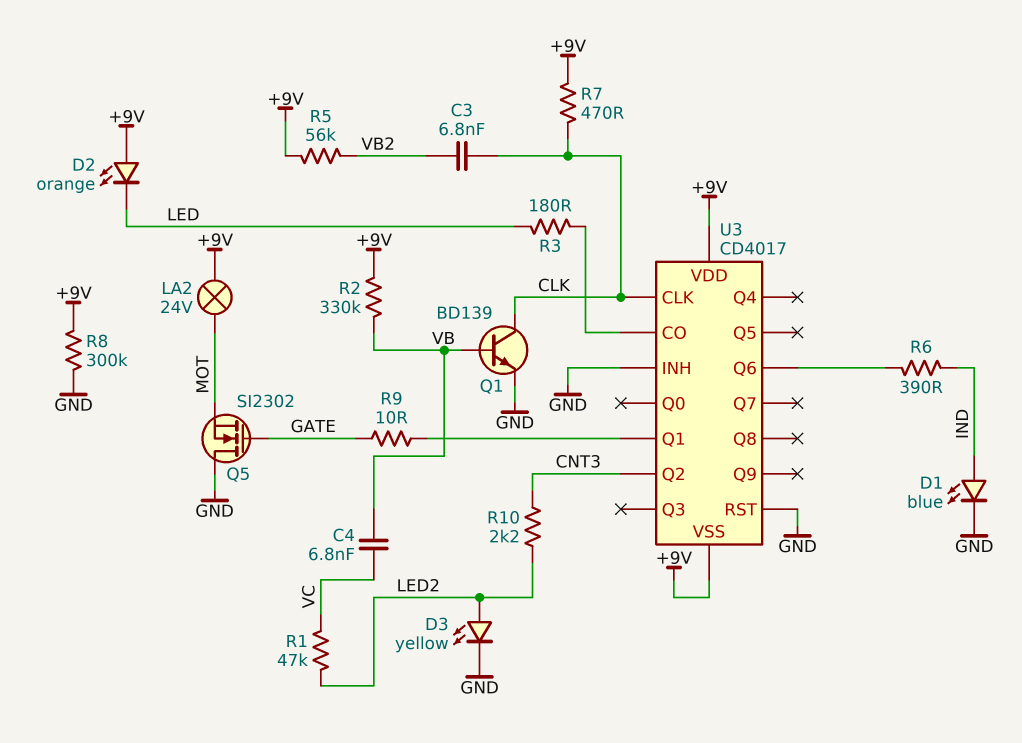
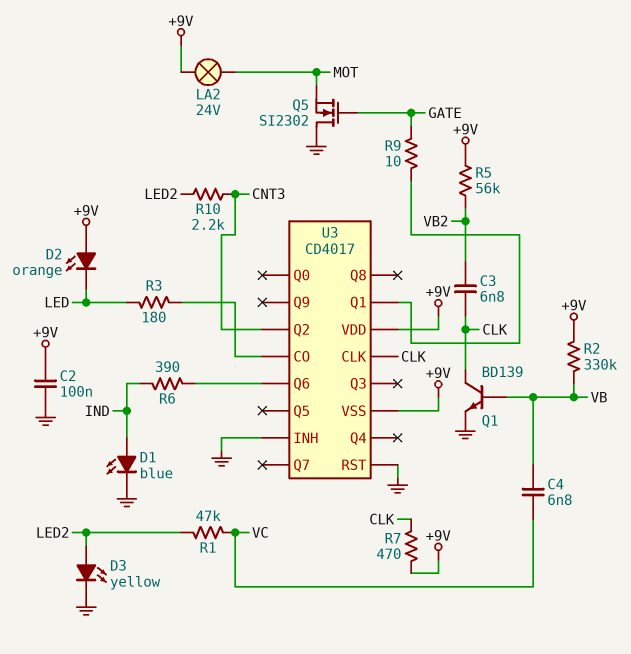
C2: none -> 100nF (+9V, GND)
R8: 300k (+9V, GND) -> none

